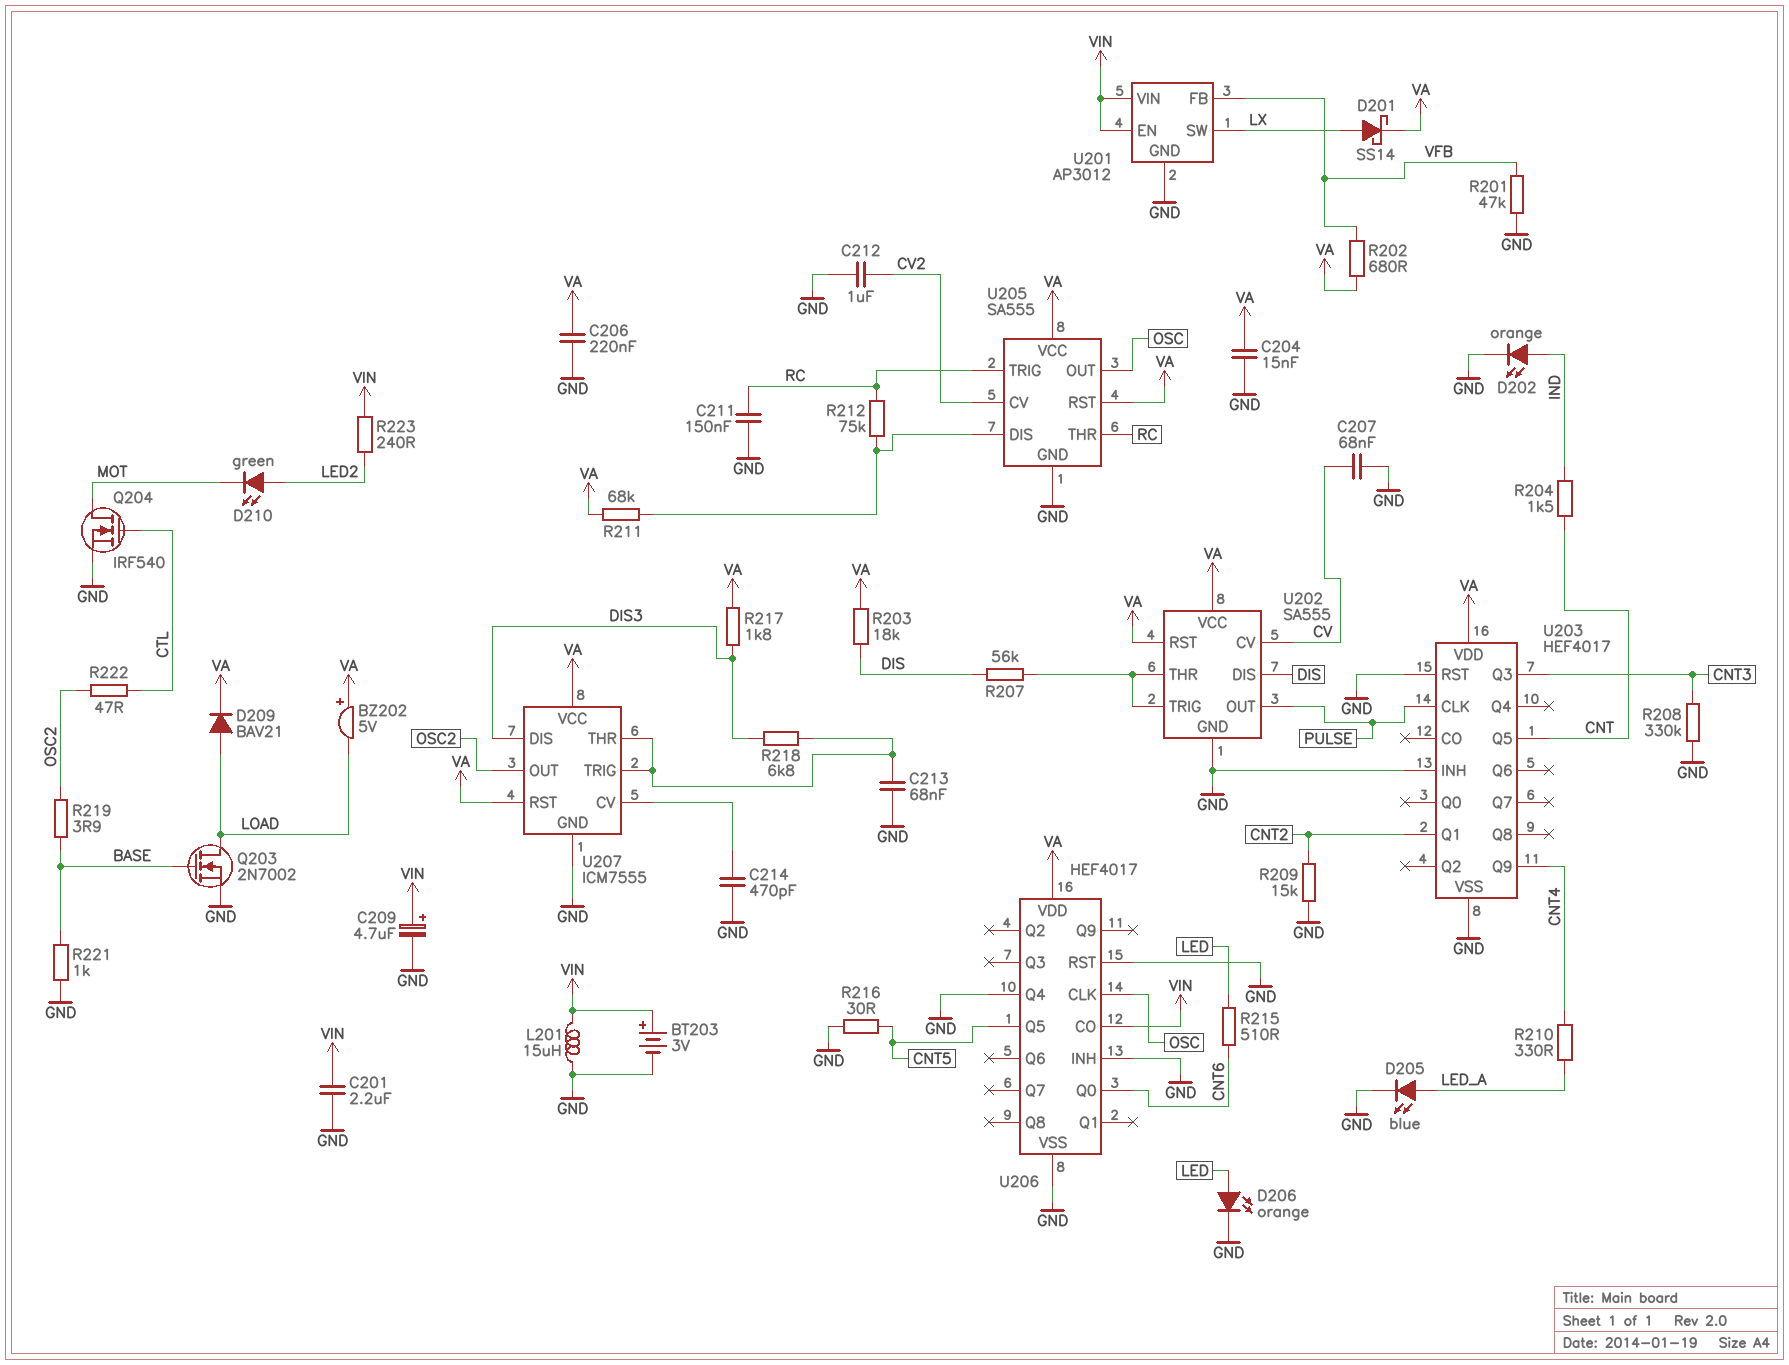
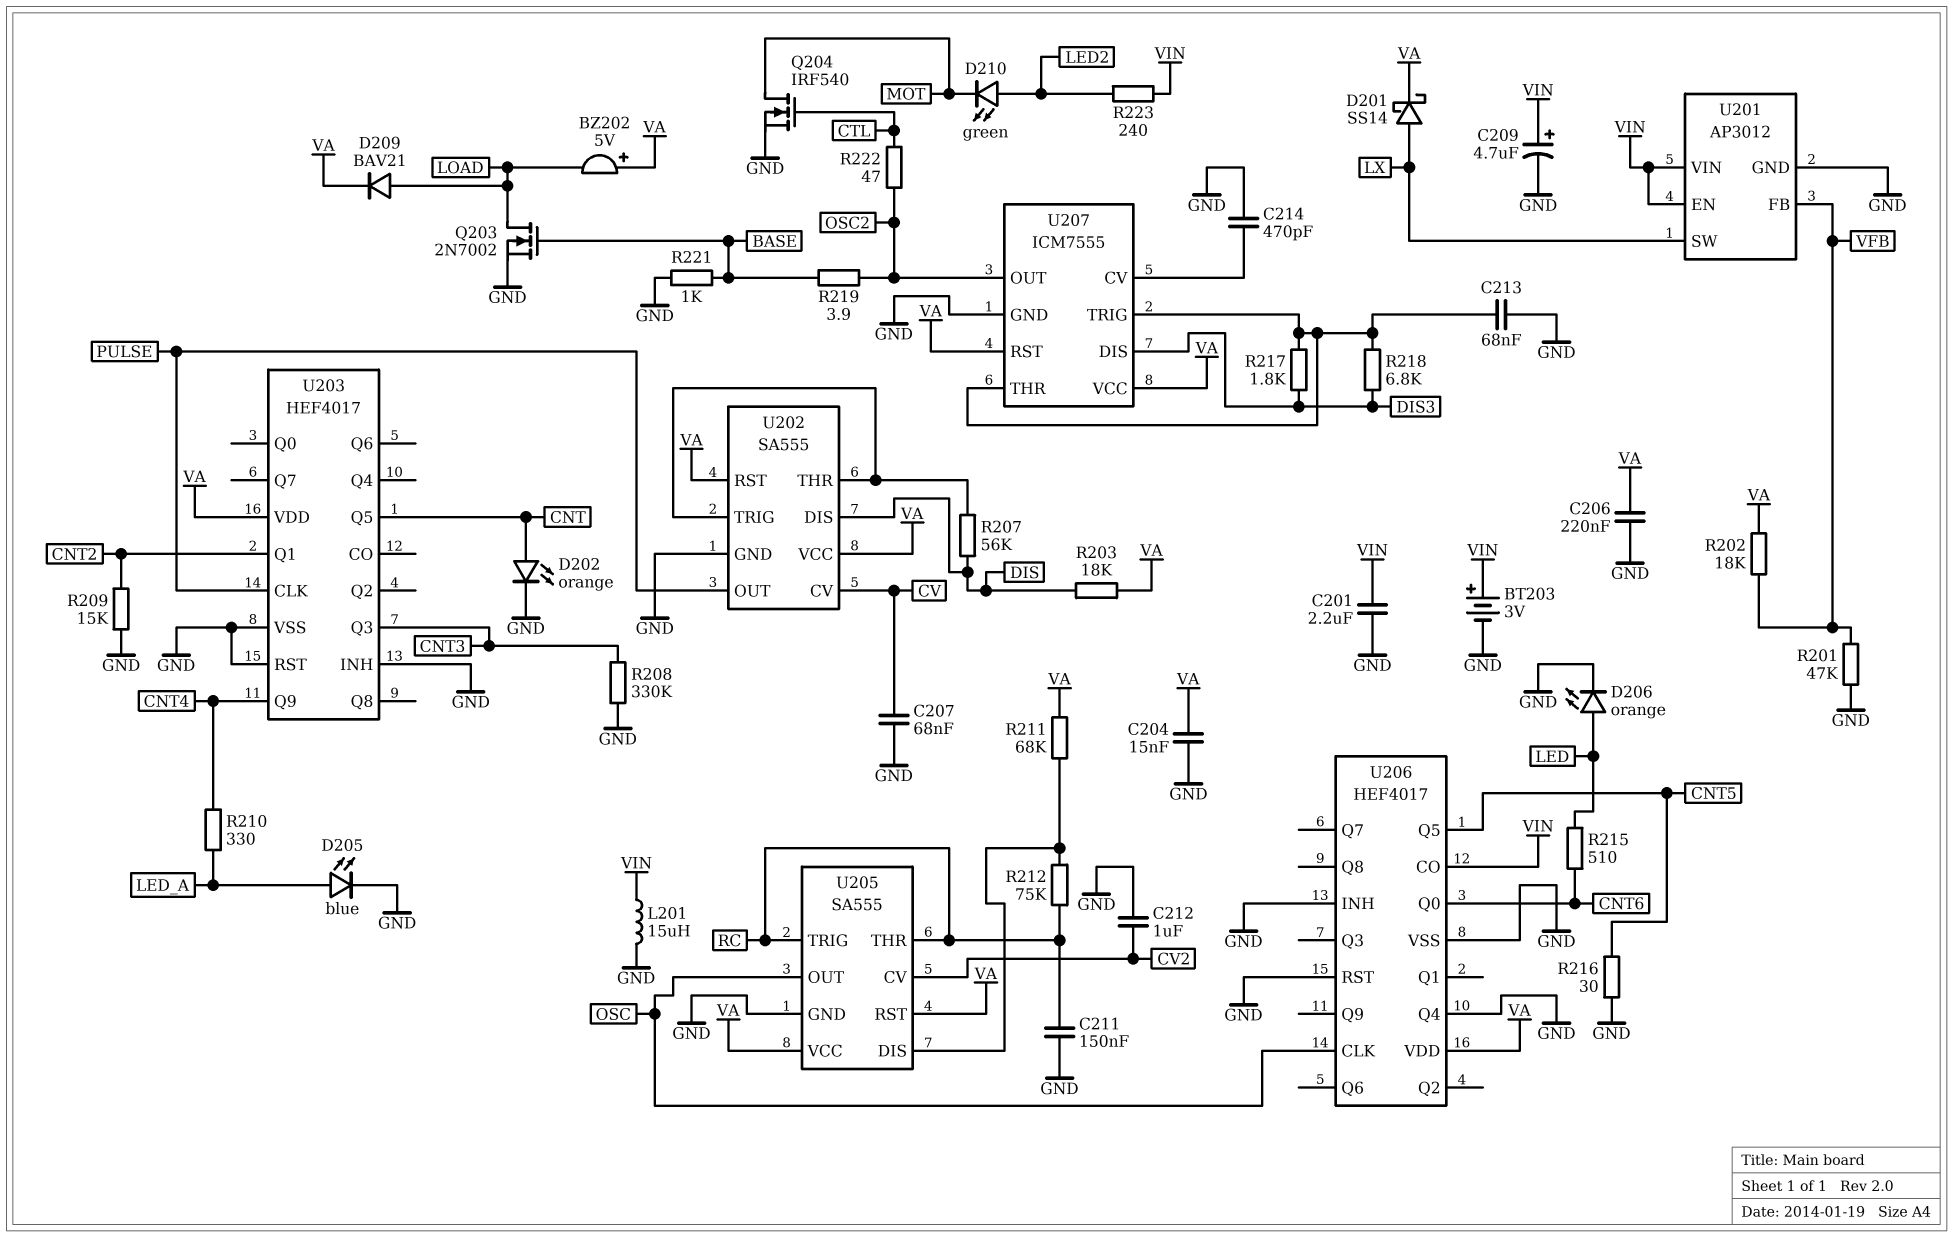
D202: LED orange (A IND, K GND) -> LED orange (A CNT, K GND)
R202: 680 (VA, VFB) -> 18k (VA, VFB)
R204: 1.5k (CNT, IND) -> none
R217: 1.8k (DIS3, VA) -> 1.8k (DIS3, U207/THR)

